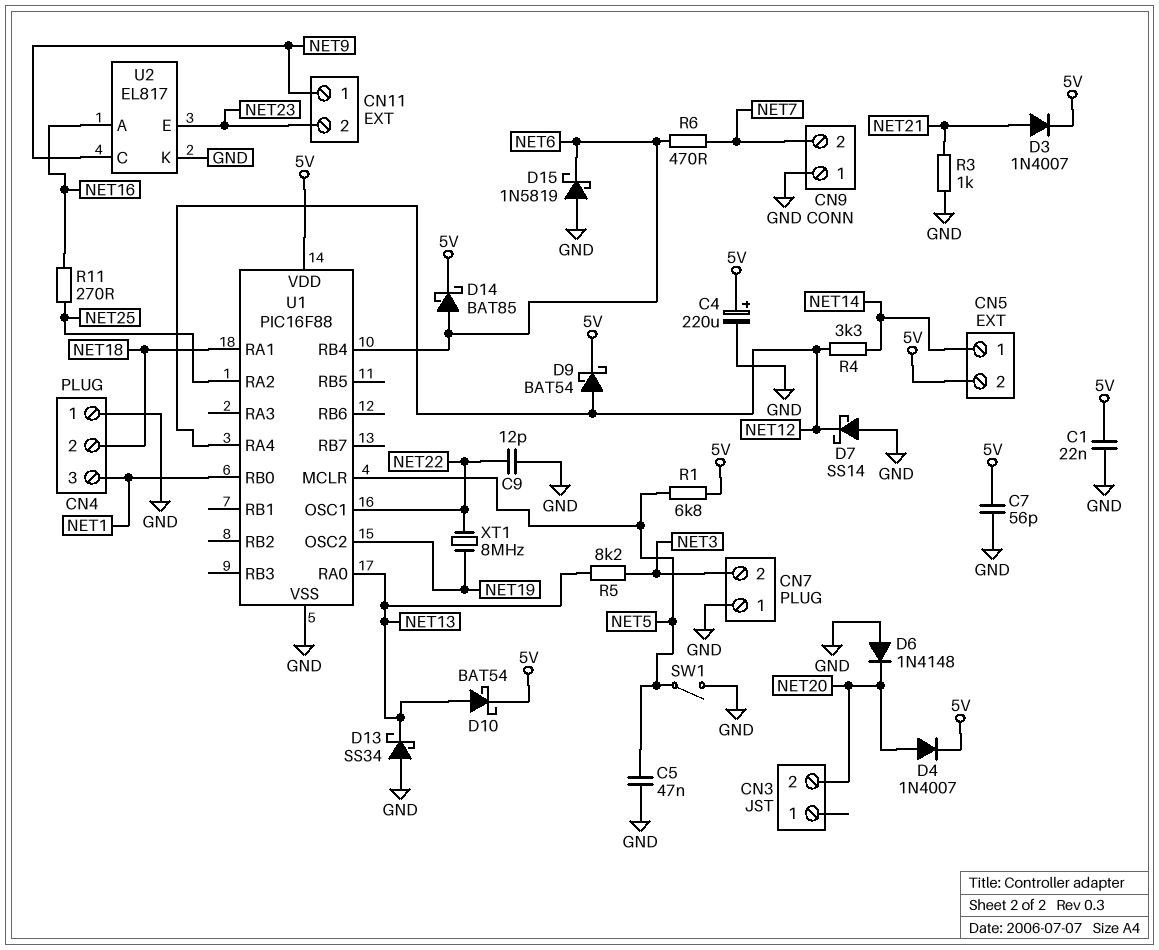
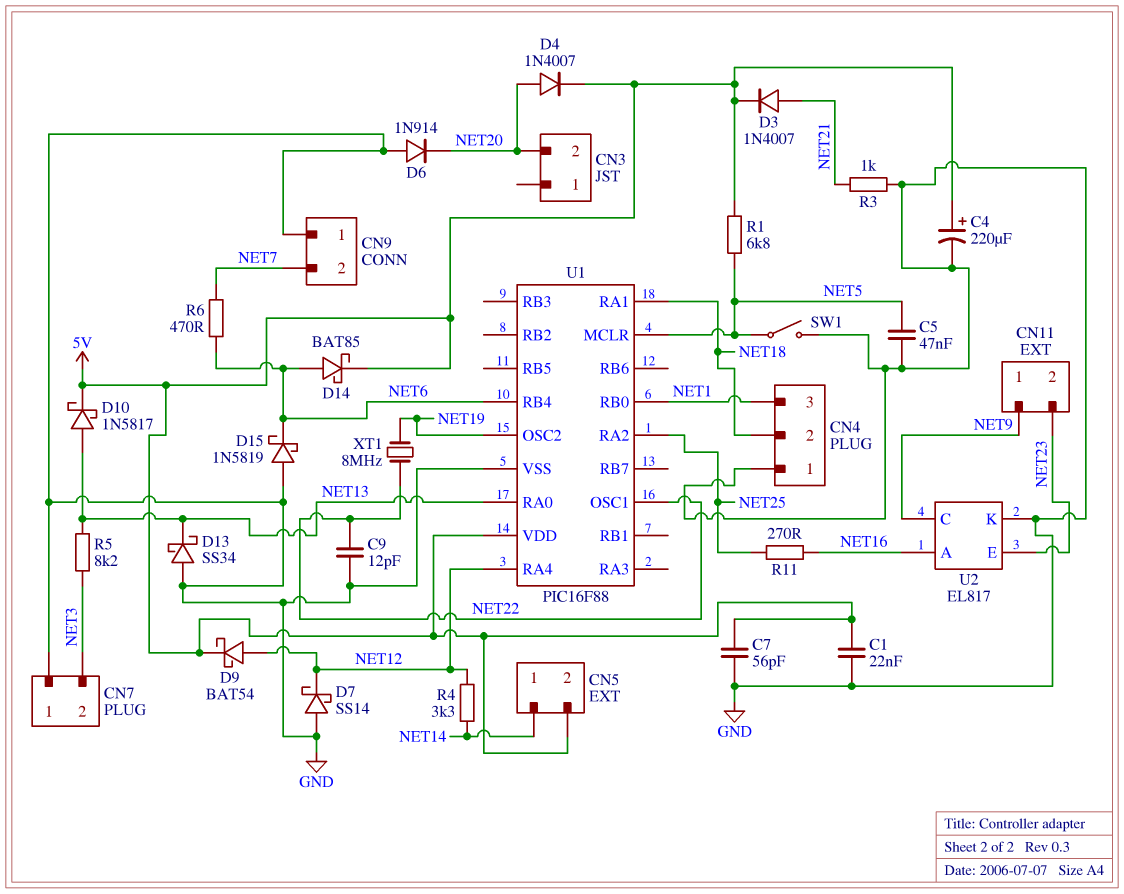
D6: diode 1N4148 (A GND, K NET20) -> diode 1N914 (A GND, K NET20)
D10: schottky BAT54 (A NET13, K 5V) -> schottky 1N5817 (A NET13, K 5V)

